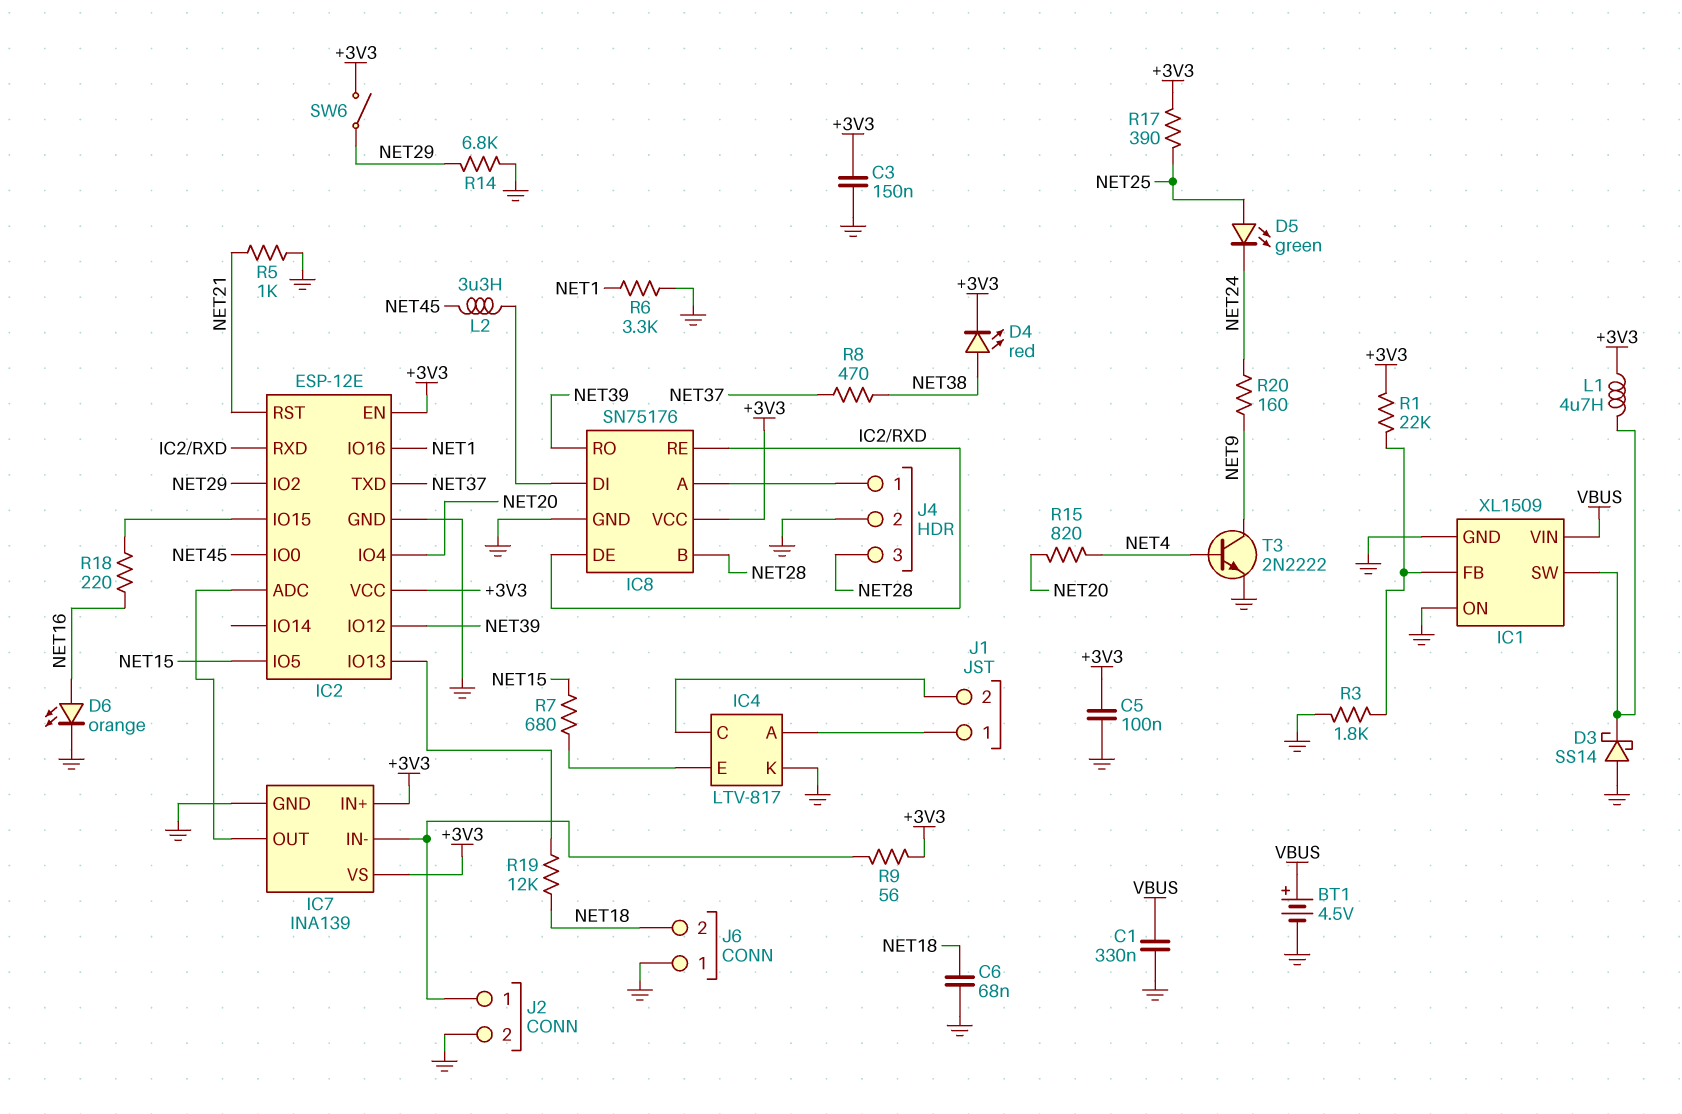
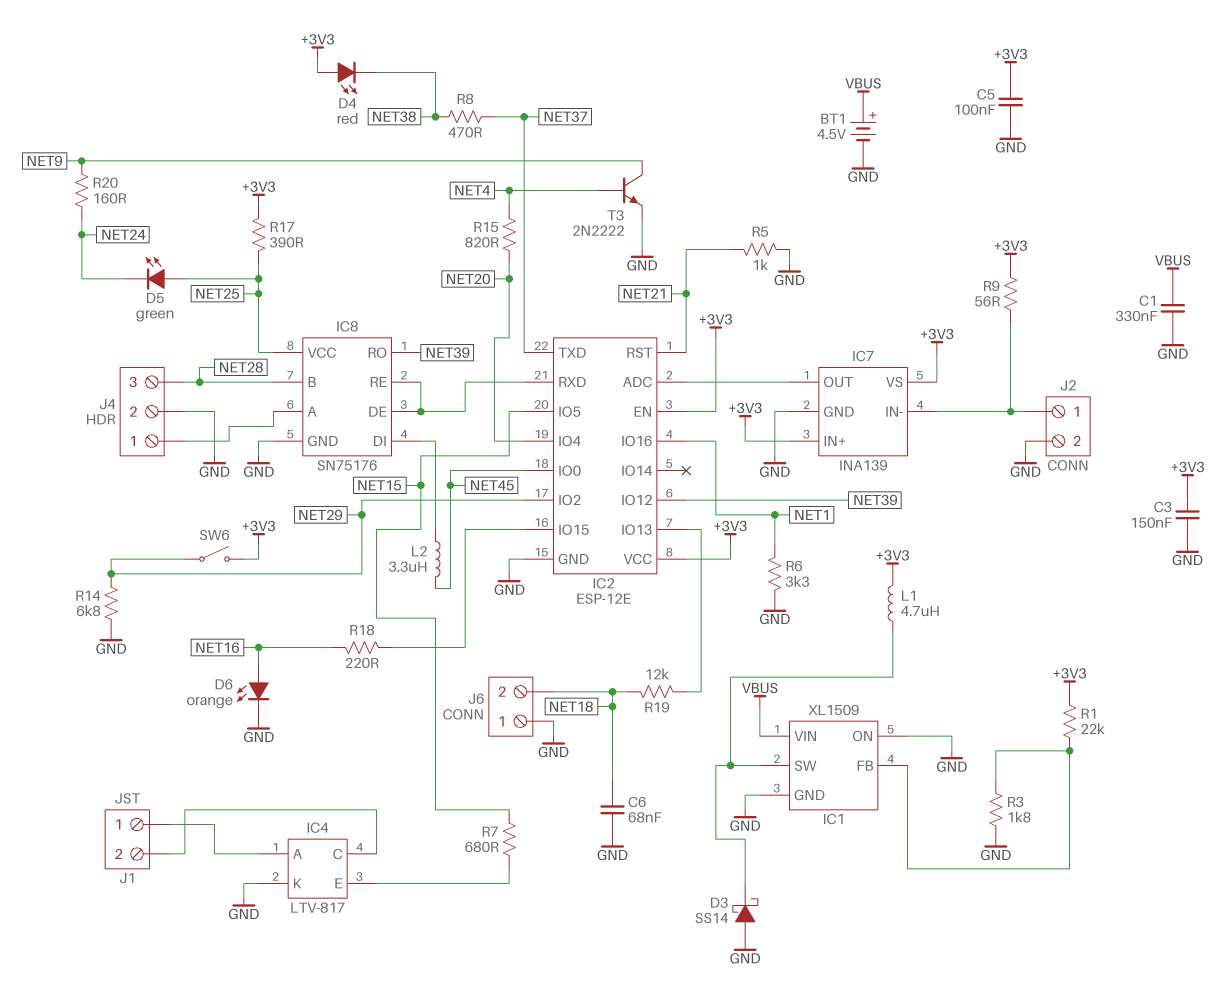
D4: LED red (A NET38, K +3V3) -> LED red (A +3V3, K NET38)
IC8 pin VCC: +3V3 -> NET25

